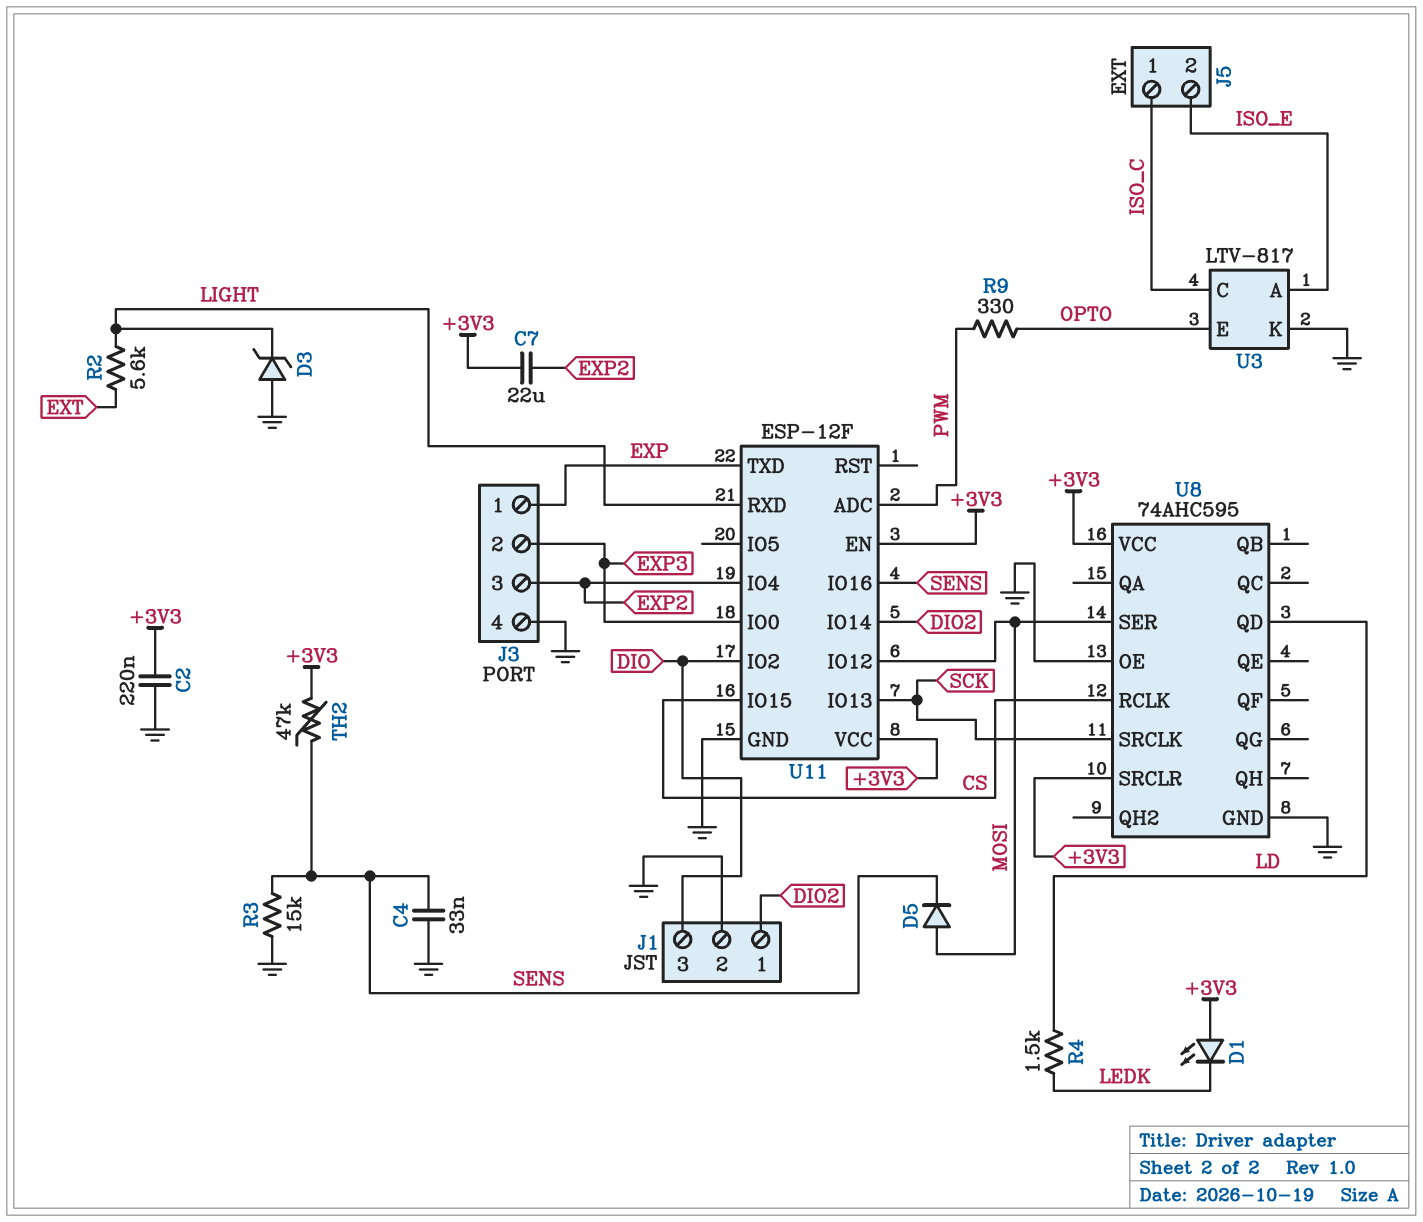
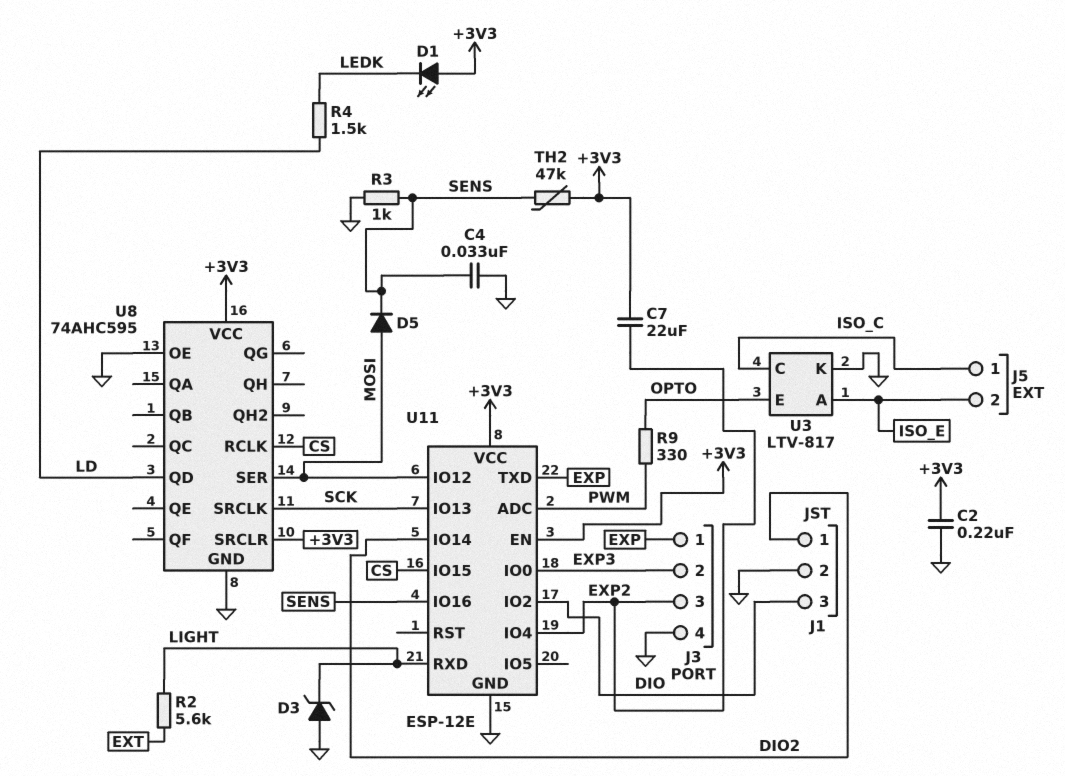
R3: 15k (GND, SENS) -> 1k (GND, SENS)
U11: ESP-12F -> ESP-12E

